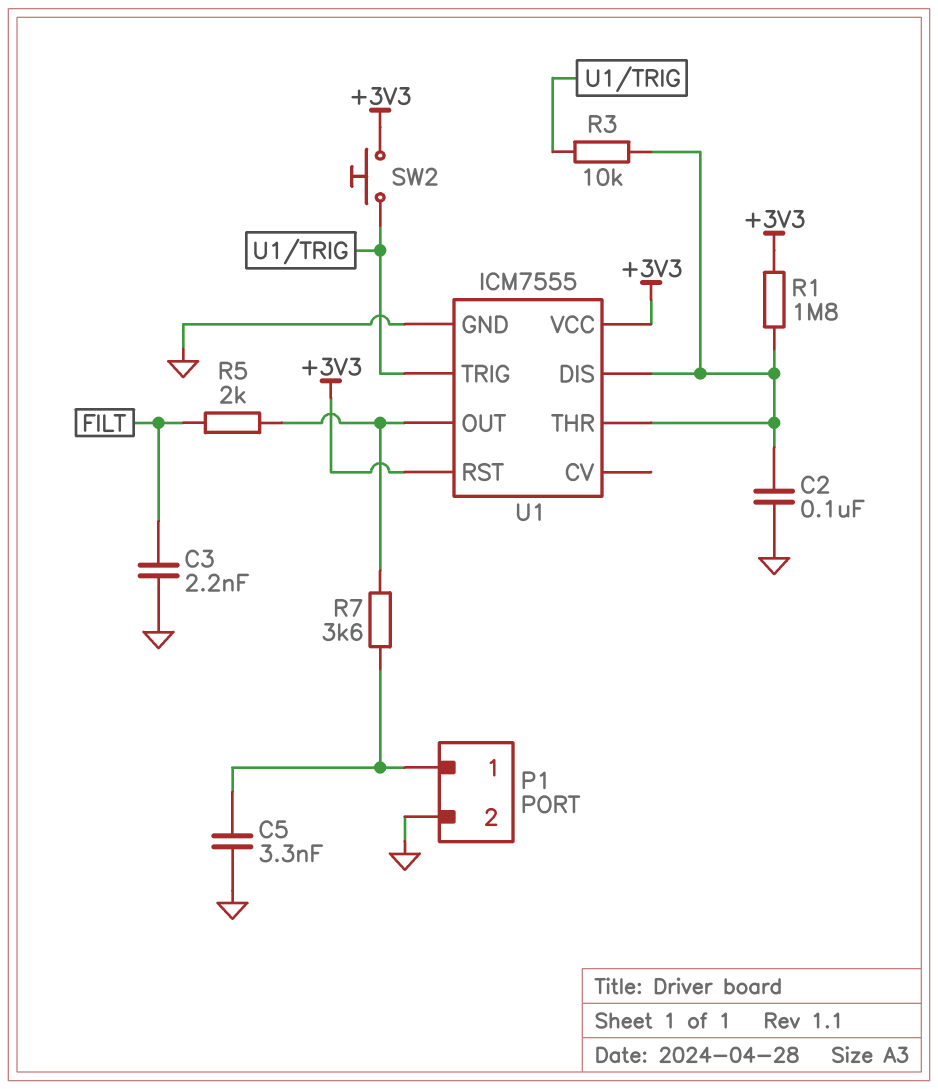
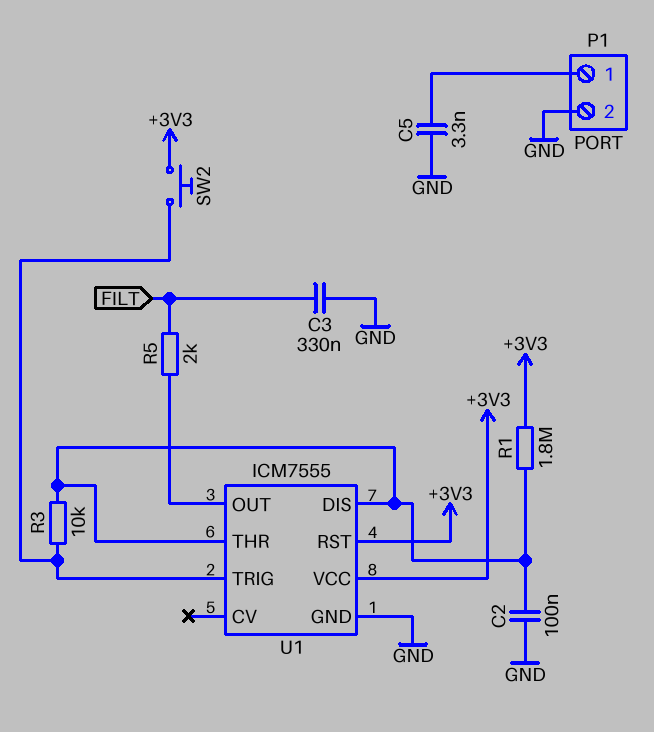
C3: 2.2nF (FILT, GND) -> 330nF (FILT, GND)
R7: 3.6k (P1/1, U1/OUT) -> none

